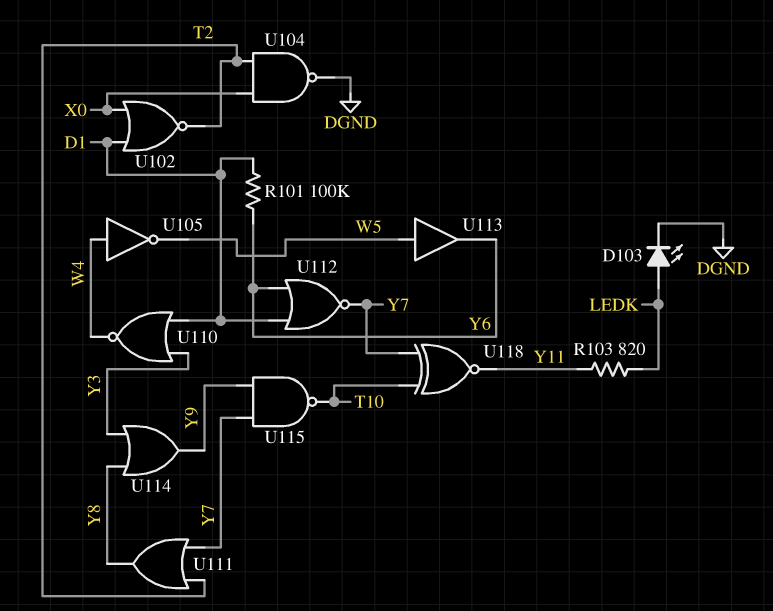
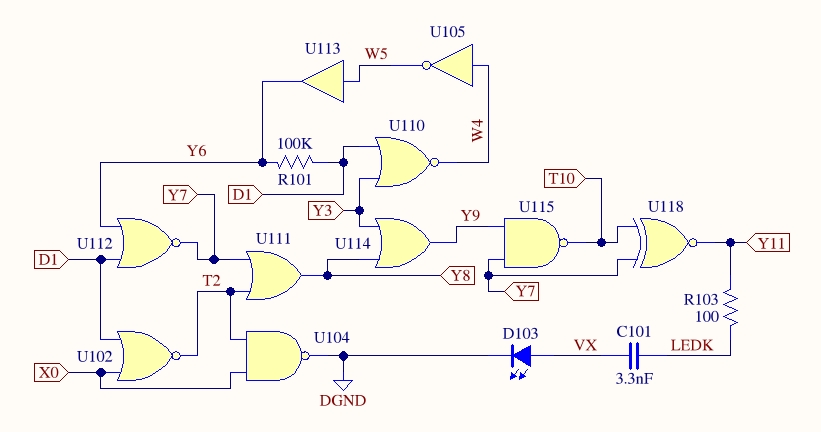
C101: none -> 3.3nF (LEDK, VX)
D103: LED (A LEDK, K DGND) -> LED (A VX, K DGND)
R103: 820 (LEDK, Y11) -> 100 (LEDK, Y11)

